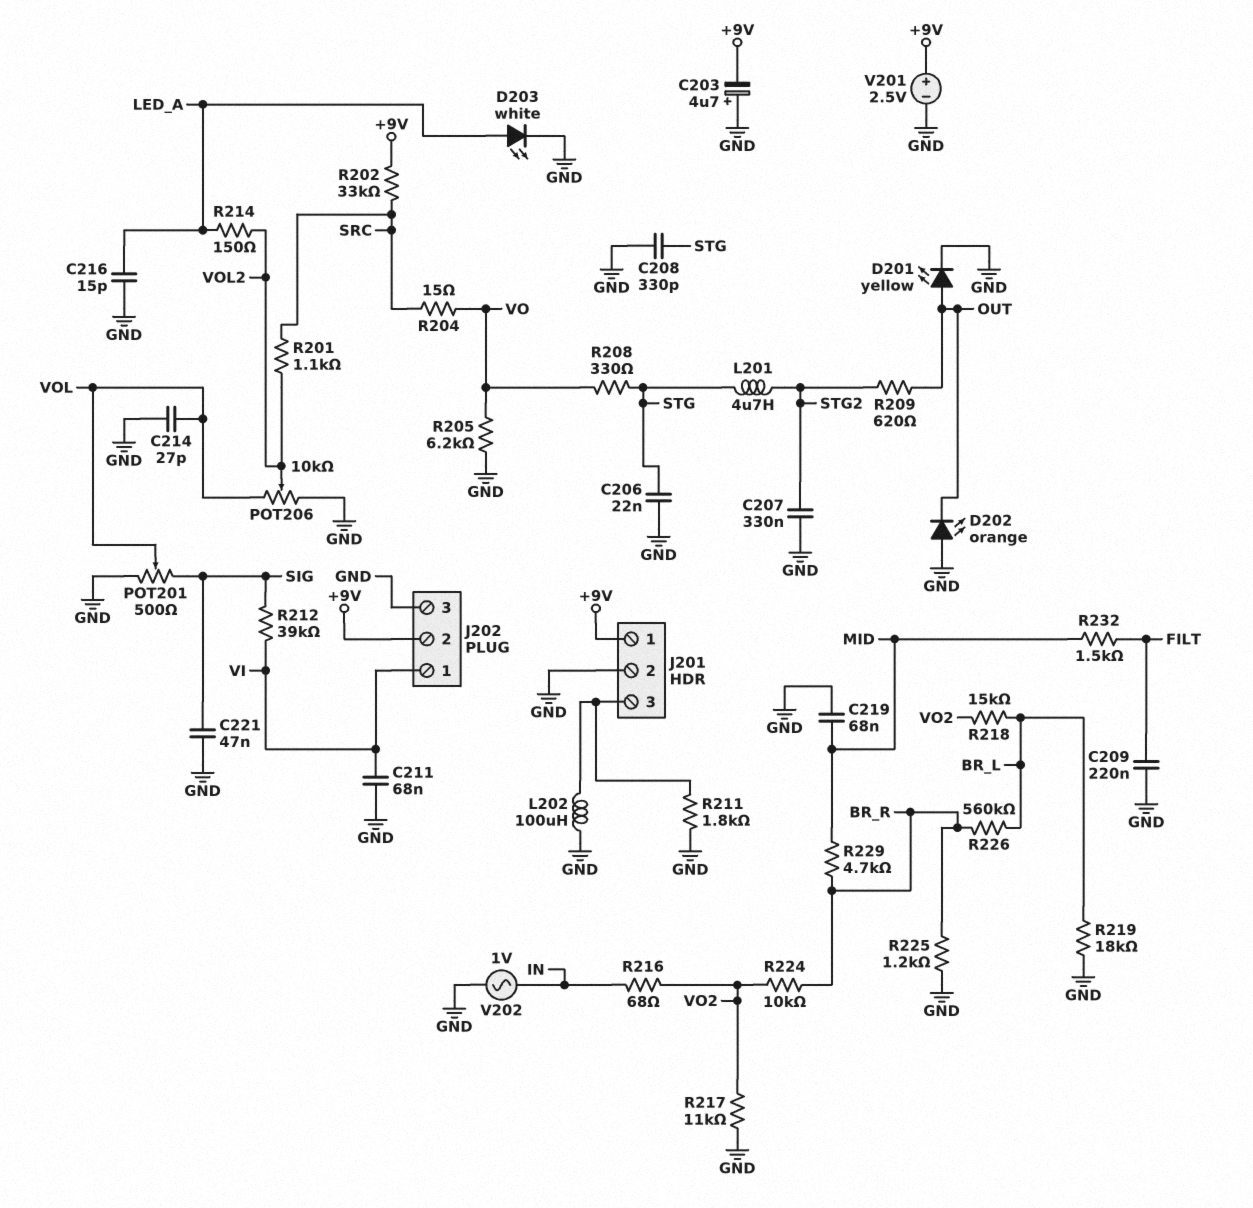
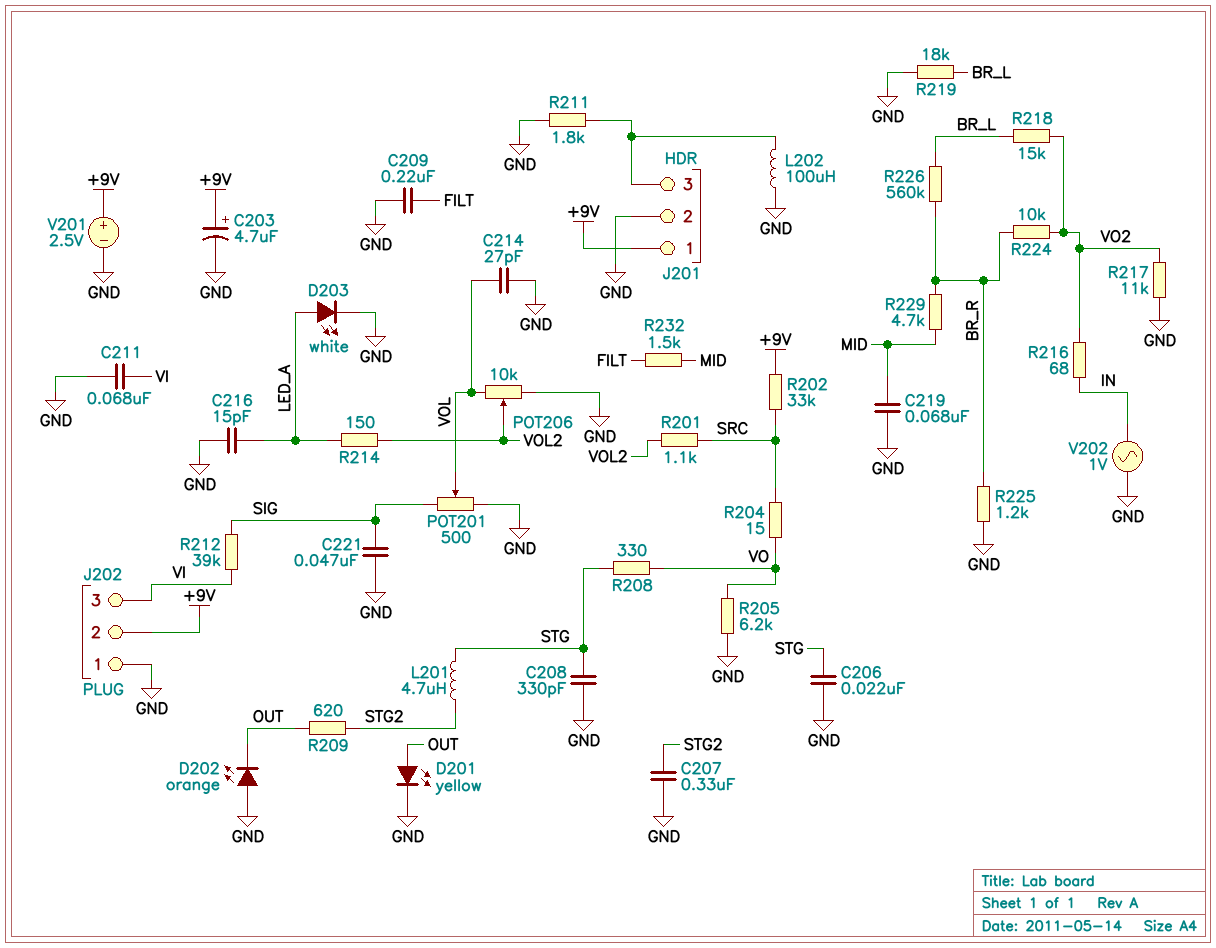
C203: 4.7uF (plus GND, minus +9V) -> 4.7uF (plus +9V, minus GND)
J202 pin 1: VI -> GND
J202 pin 3: GND -> VI

